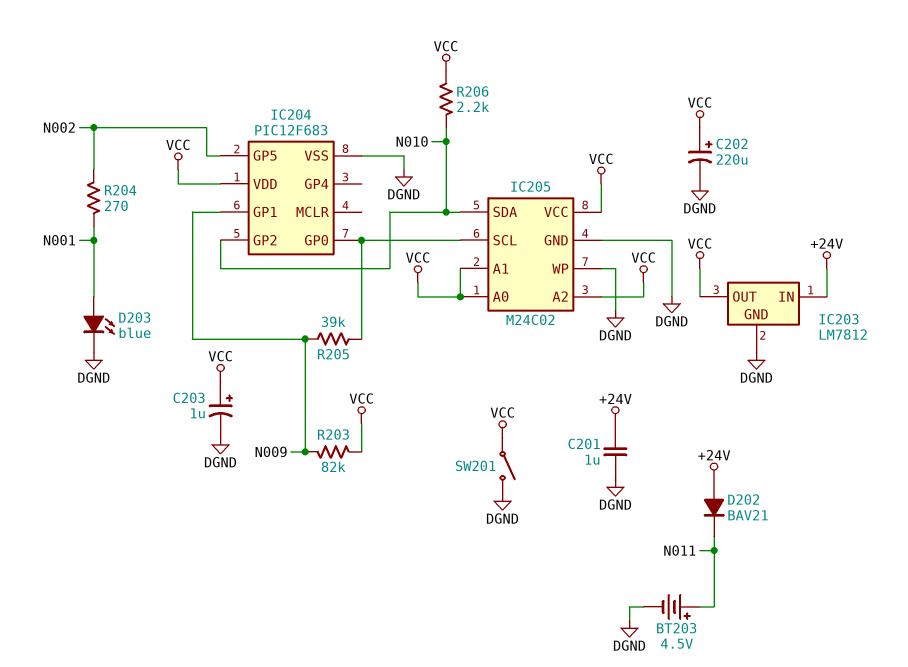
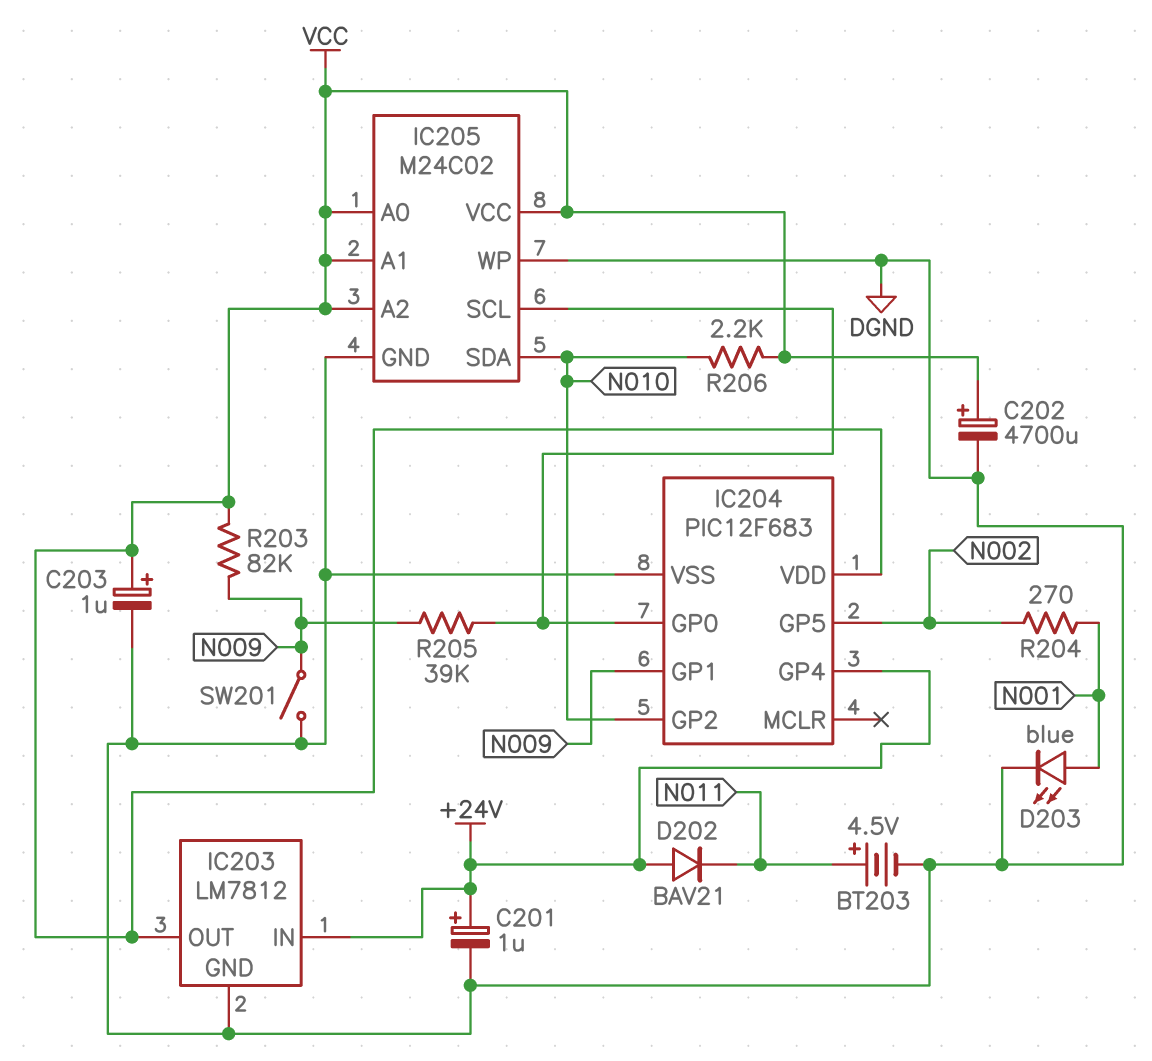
C201: 1uF (+24V, DGND) -> 1uF (plus +24V, minus DGND)
C202: 220uF (plus VCC, minus DGND) -> 4700uF (plus VCC, minus DGND)
IC204 pin GP4: none -> +24V
SW201: switch (DGND, VCC) -> switch (DGND, N009)

